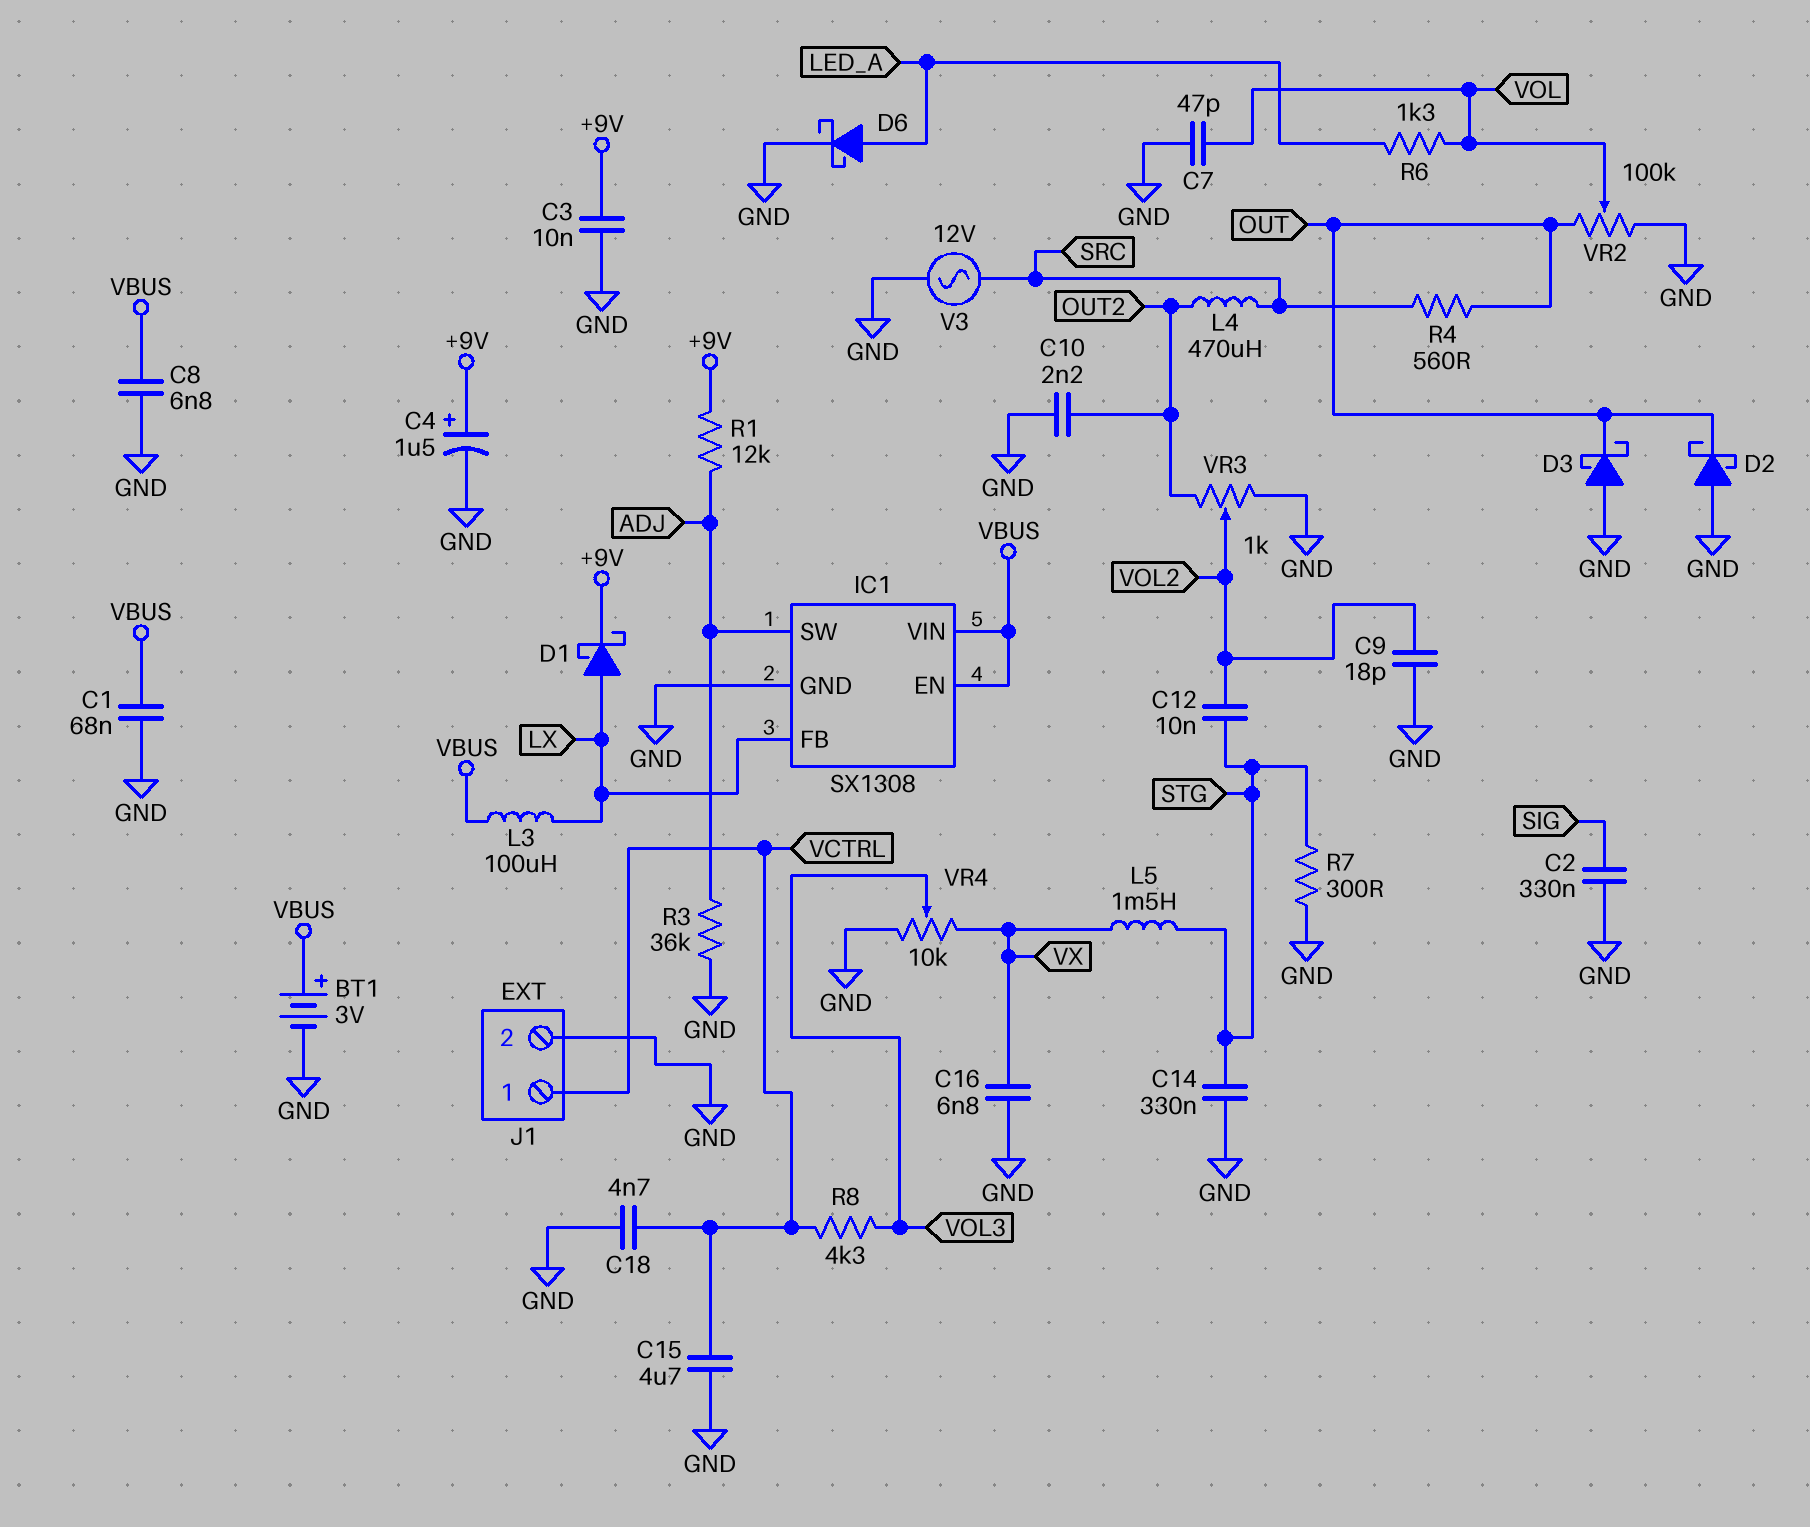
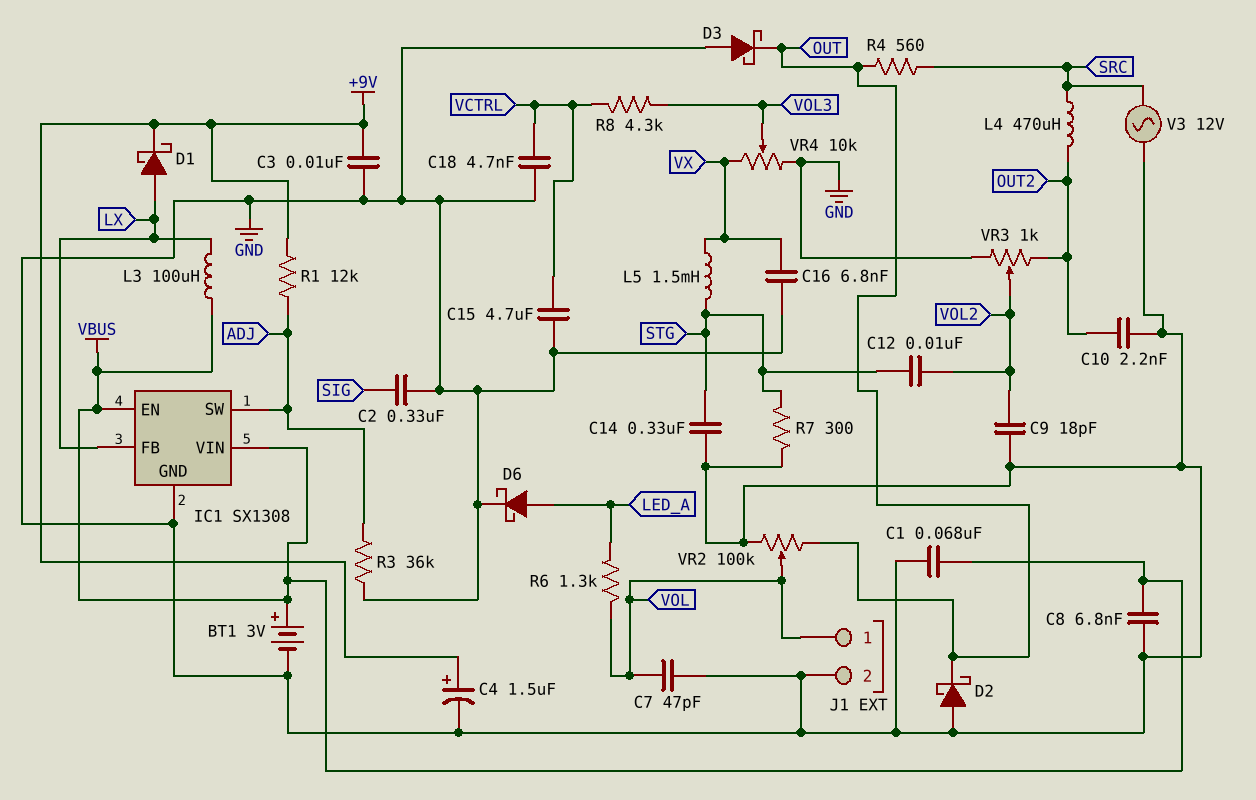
J1 pin 1: VCTRL -> VOL

